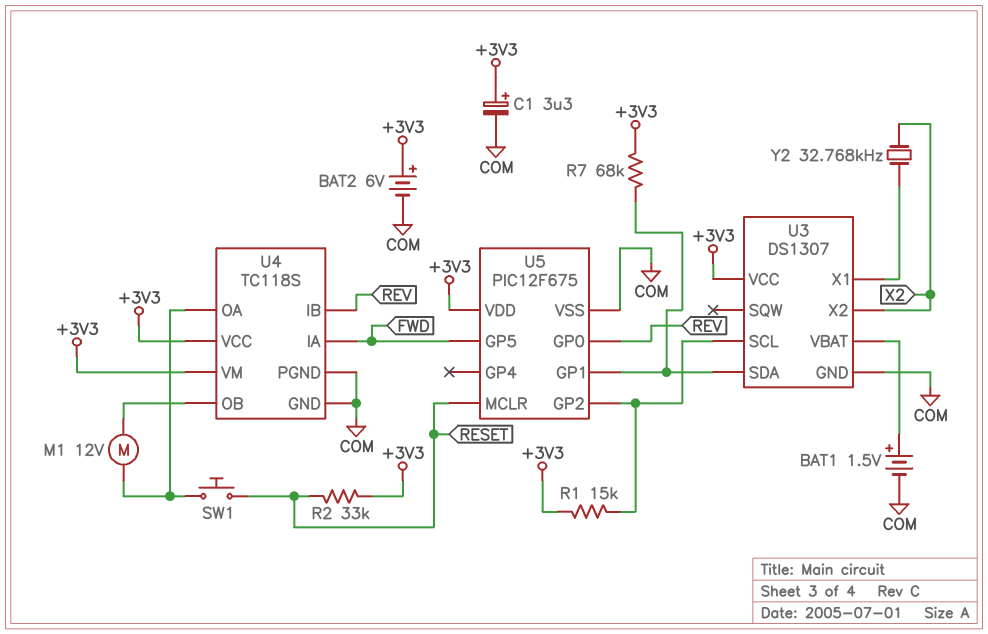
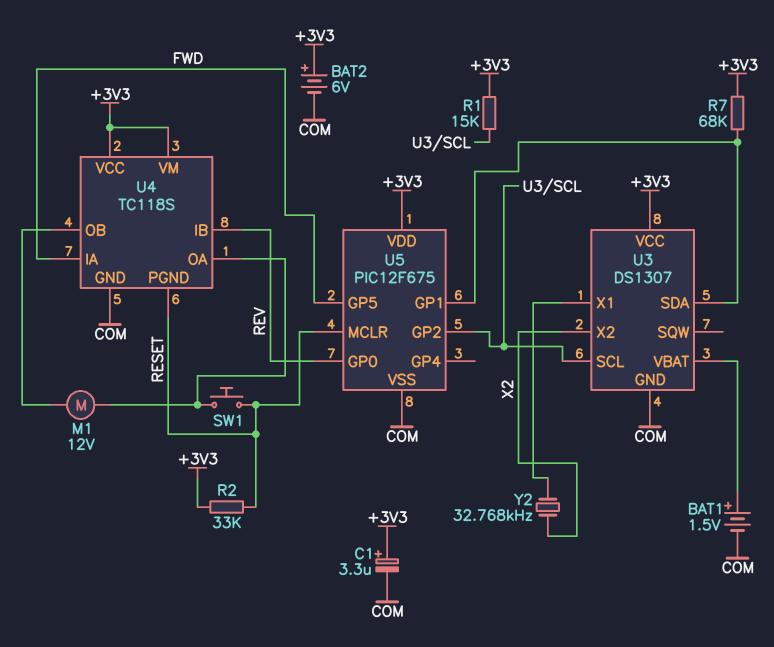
U4 pin PGND: COM -> RESET

